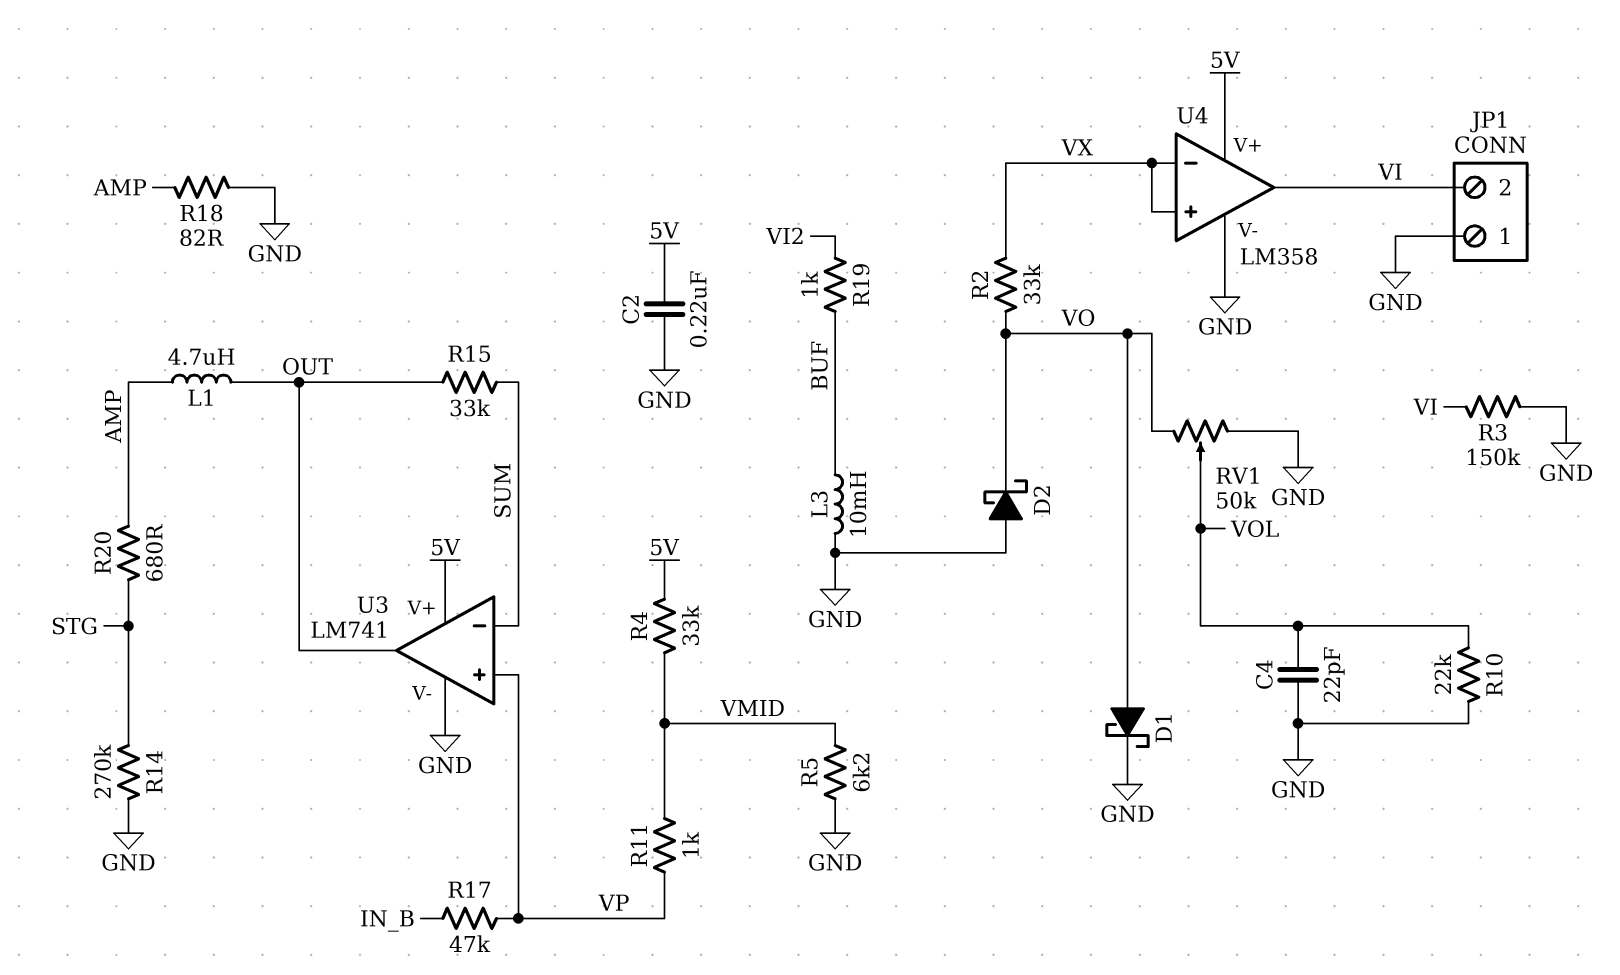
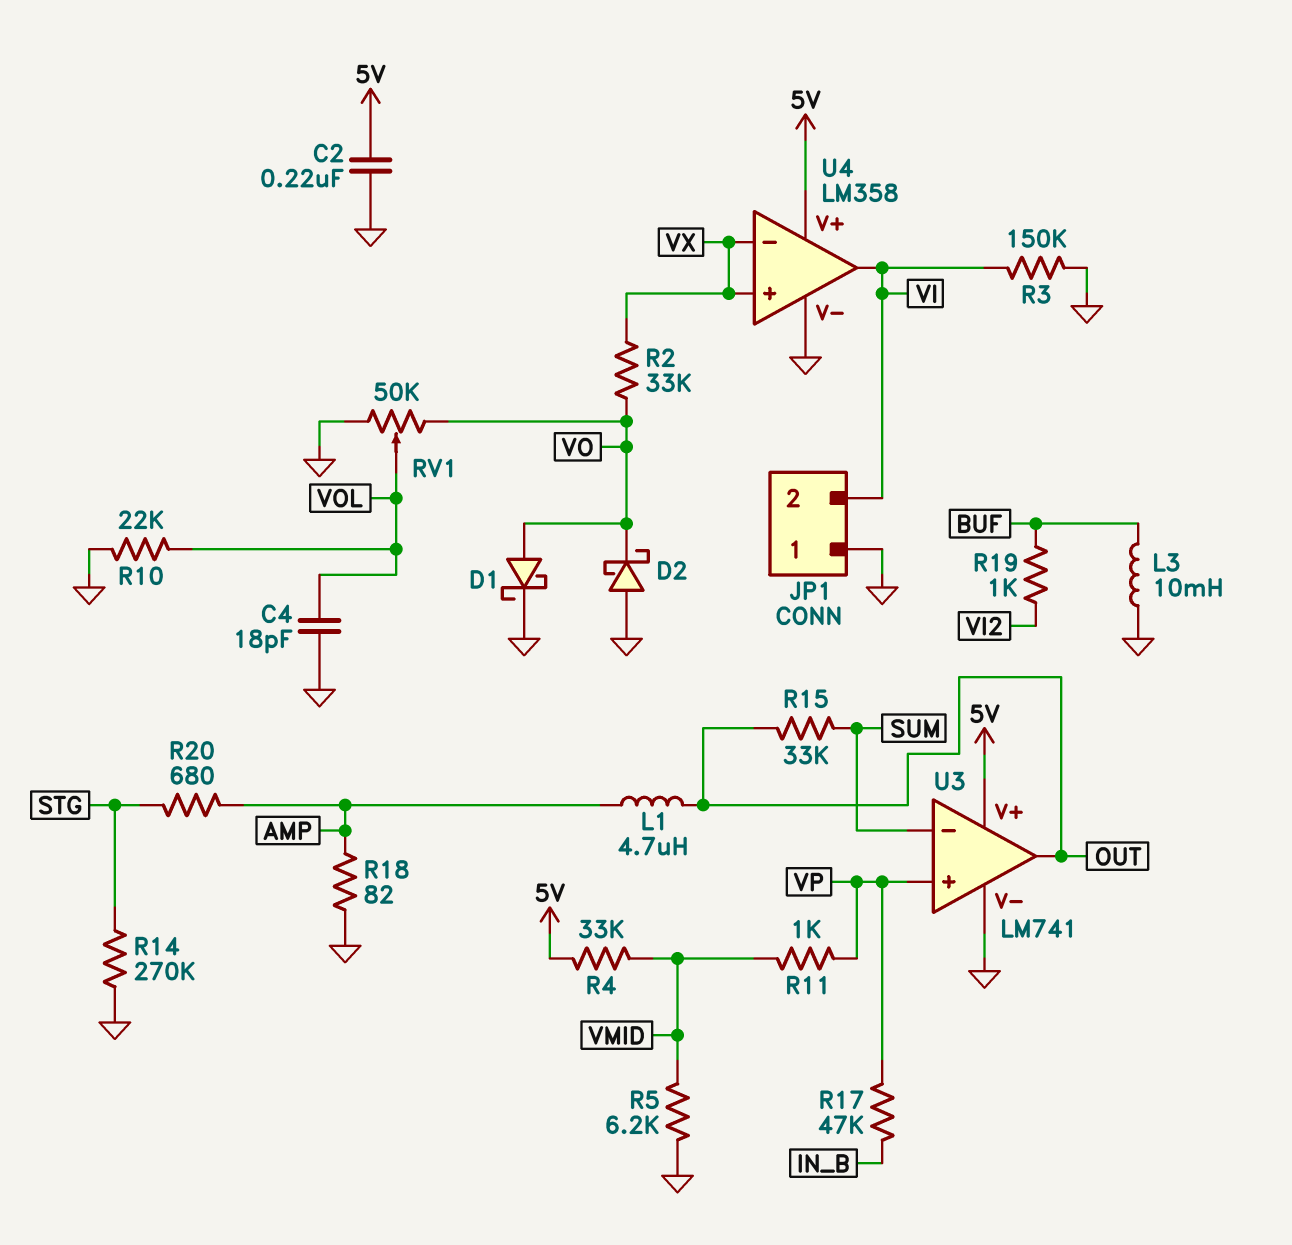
C4: 22pF (GND, VOL) -> 18pF (GND, VOL)

